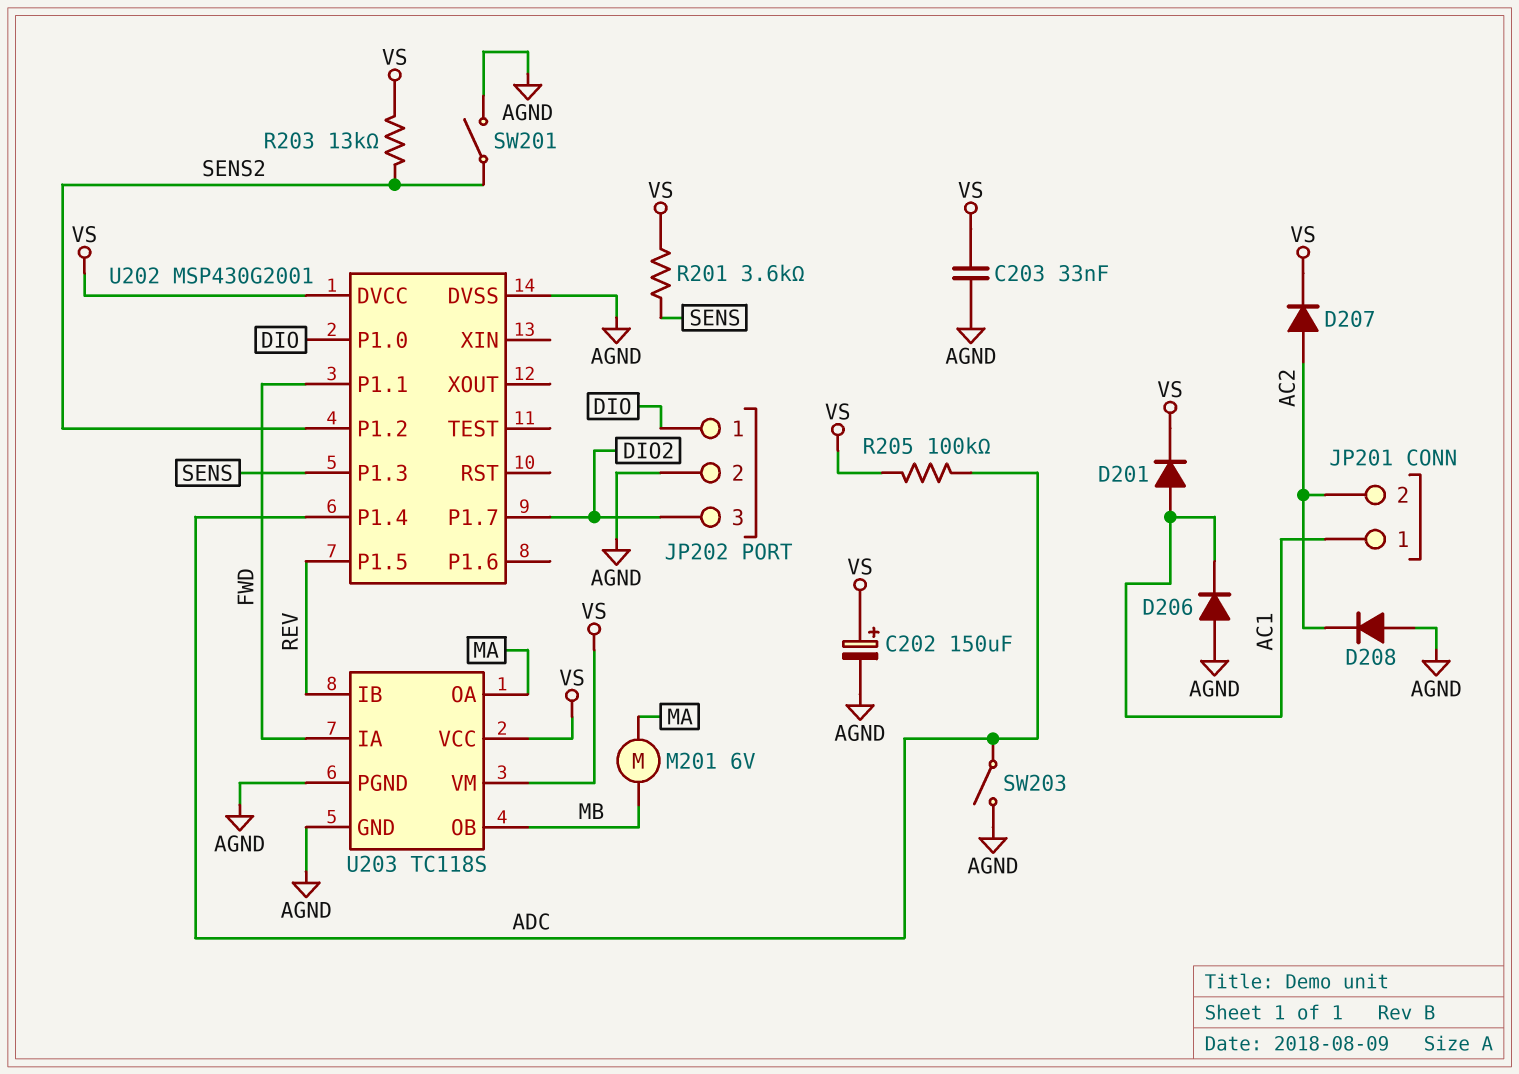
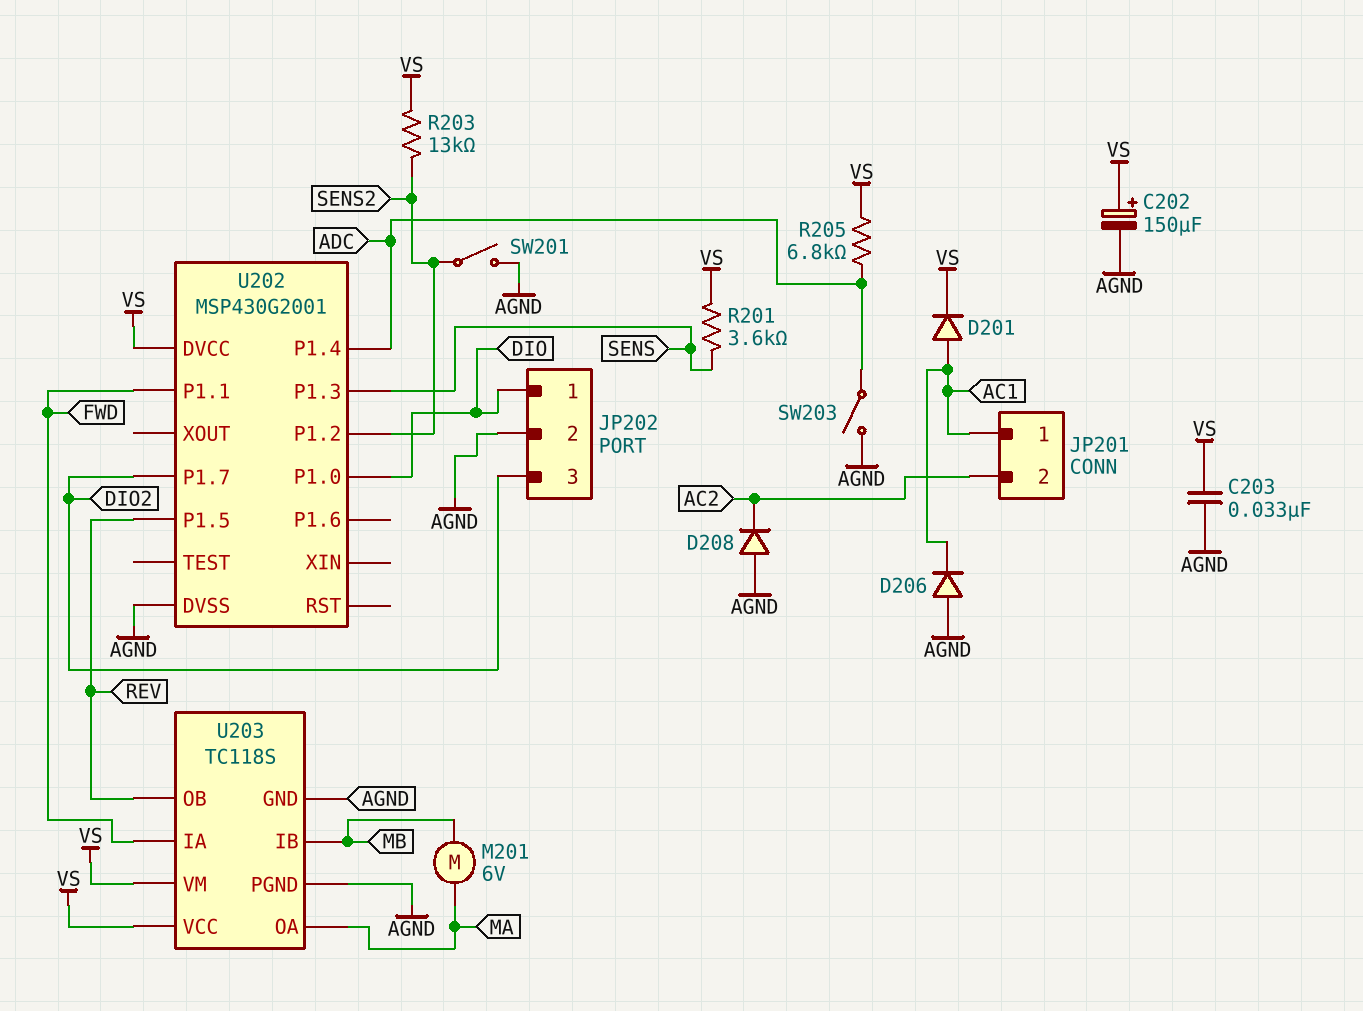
D207: diode (A AC2, K VS) -> none
R205: 100k (ADC, VS) -> 6.8k (ADC, VS)
U203 pin IB: REV -> MB
U203 pin OB: MB -> REV

